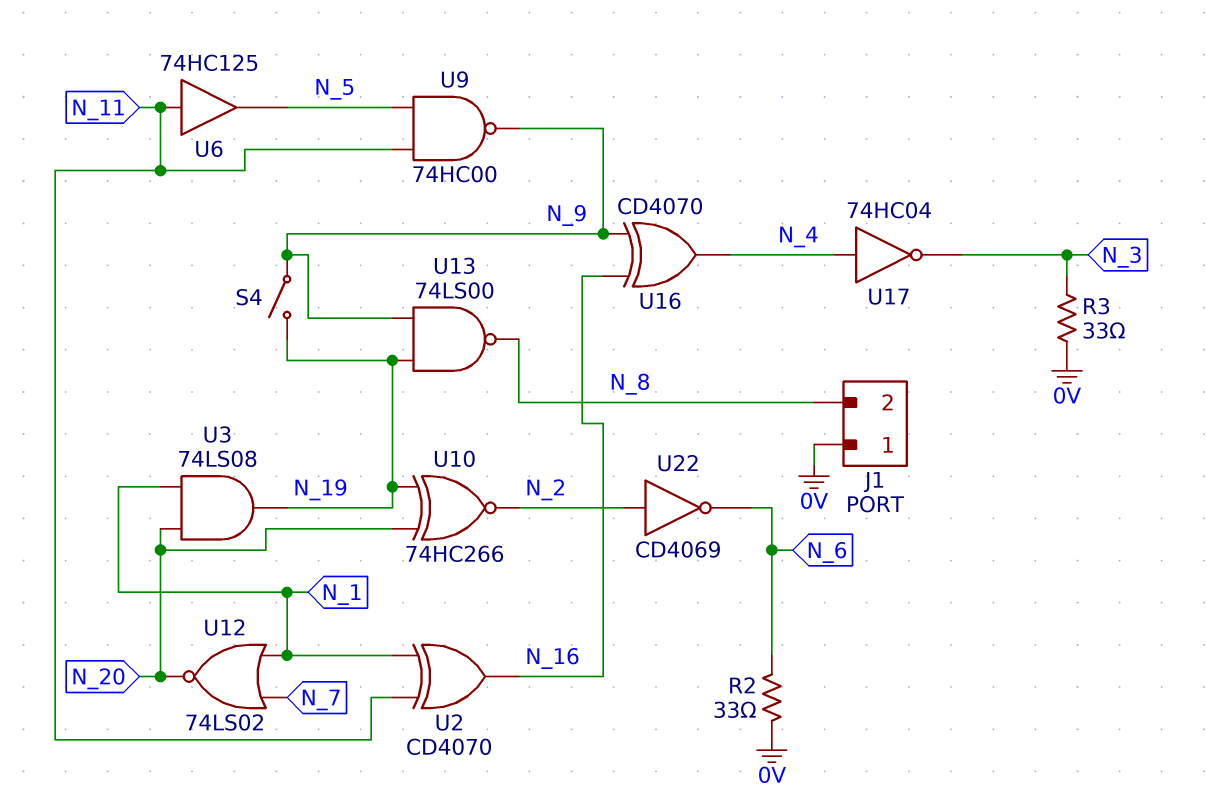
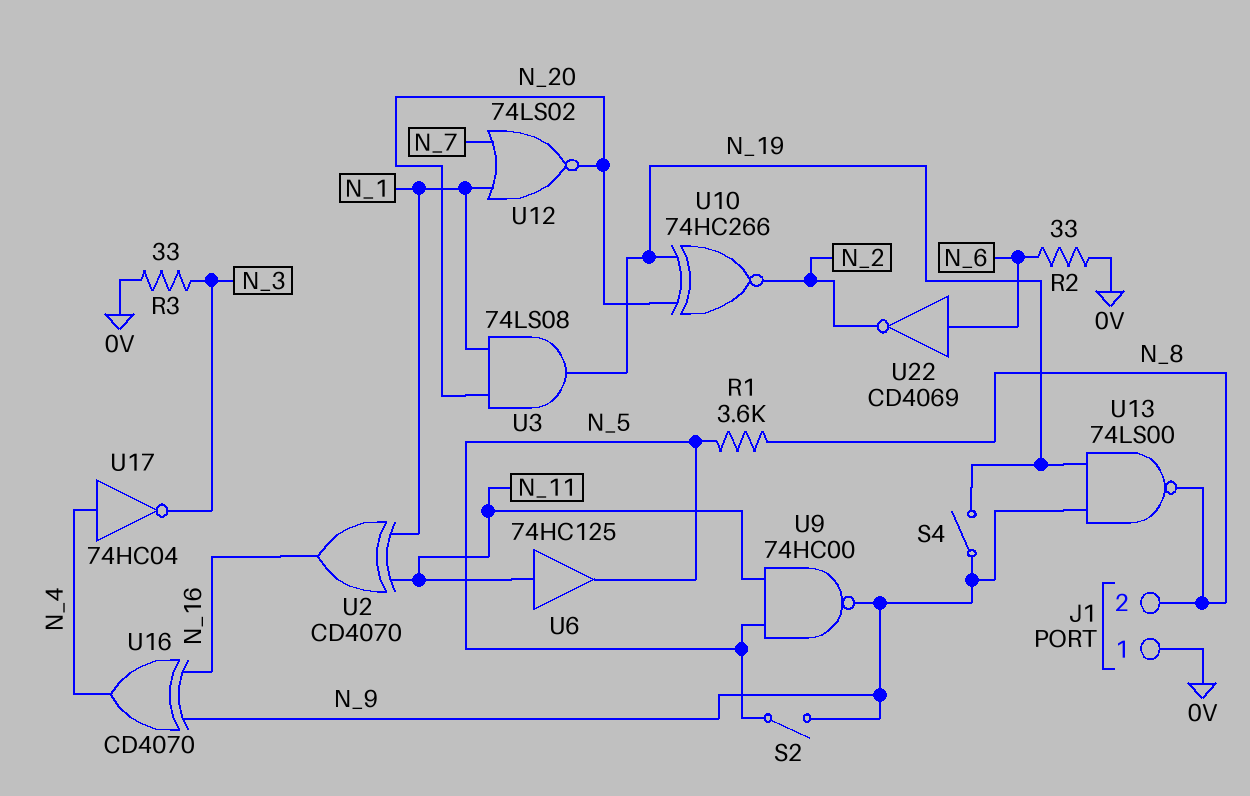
R1: none -> 3.6k (N_5, N_8)
S2: none -> switch (N_5, N_9)
U22: NOT CD4069 (in N_2, out N_6) -> NOT CD4069 (in N_6, out N_2)

